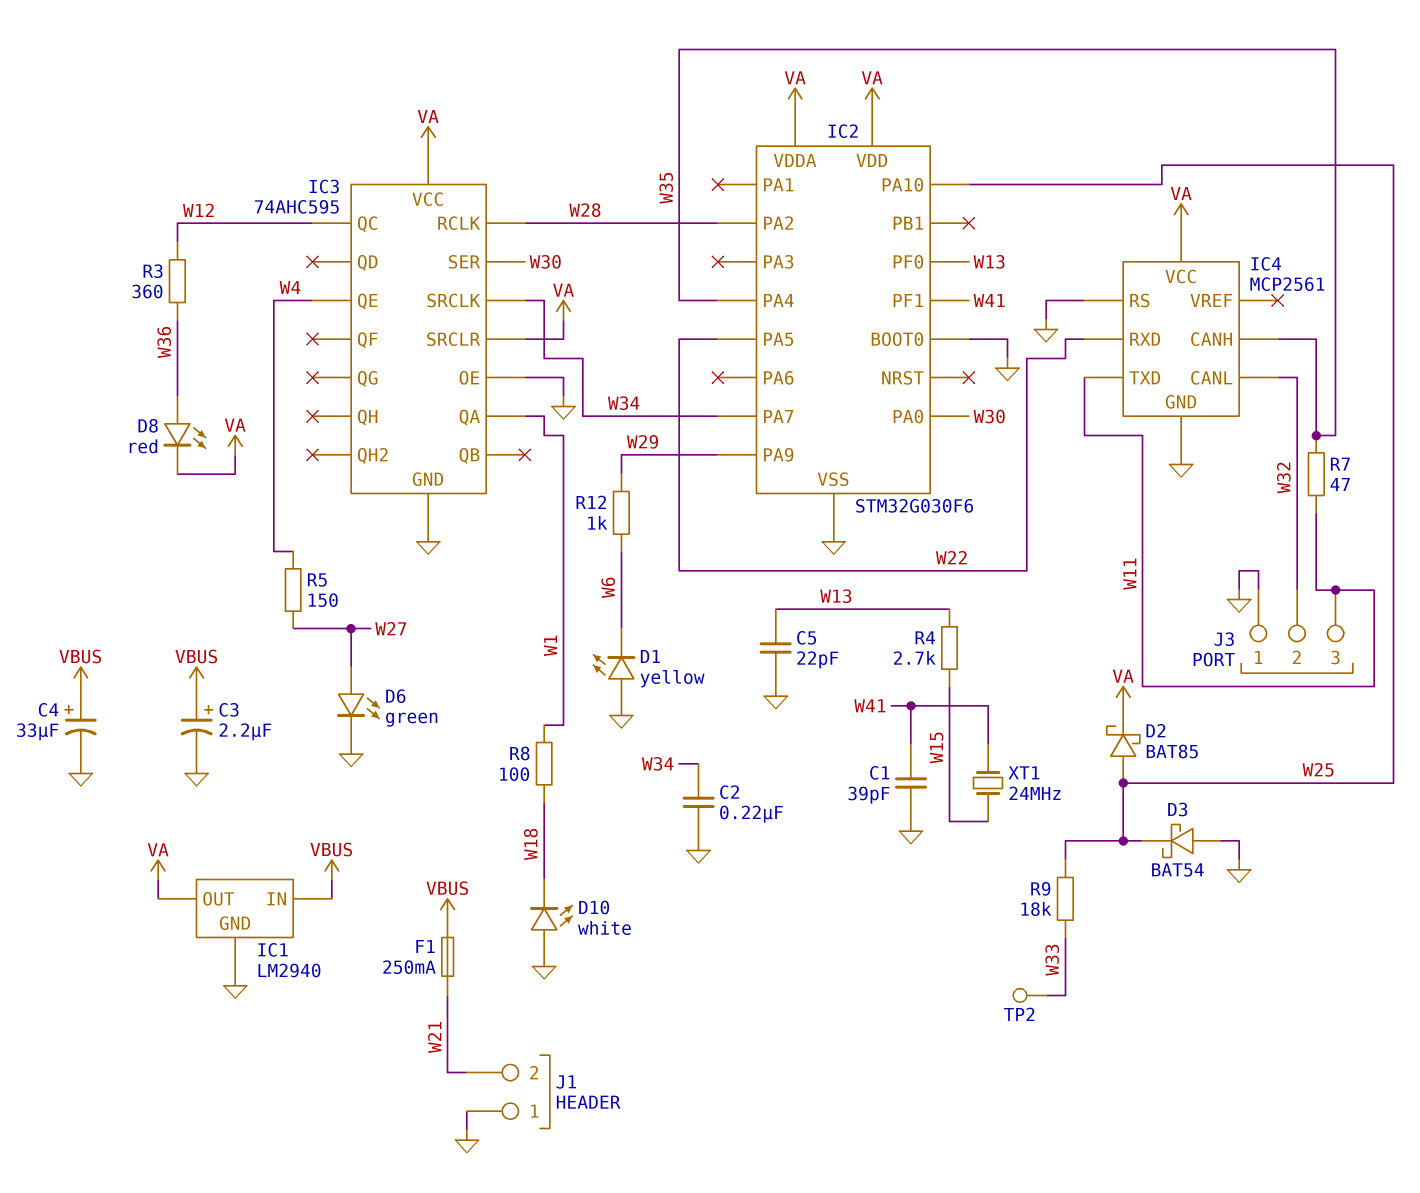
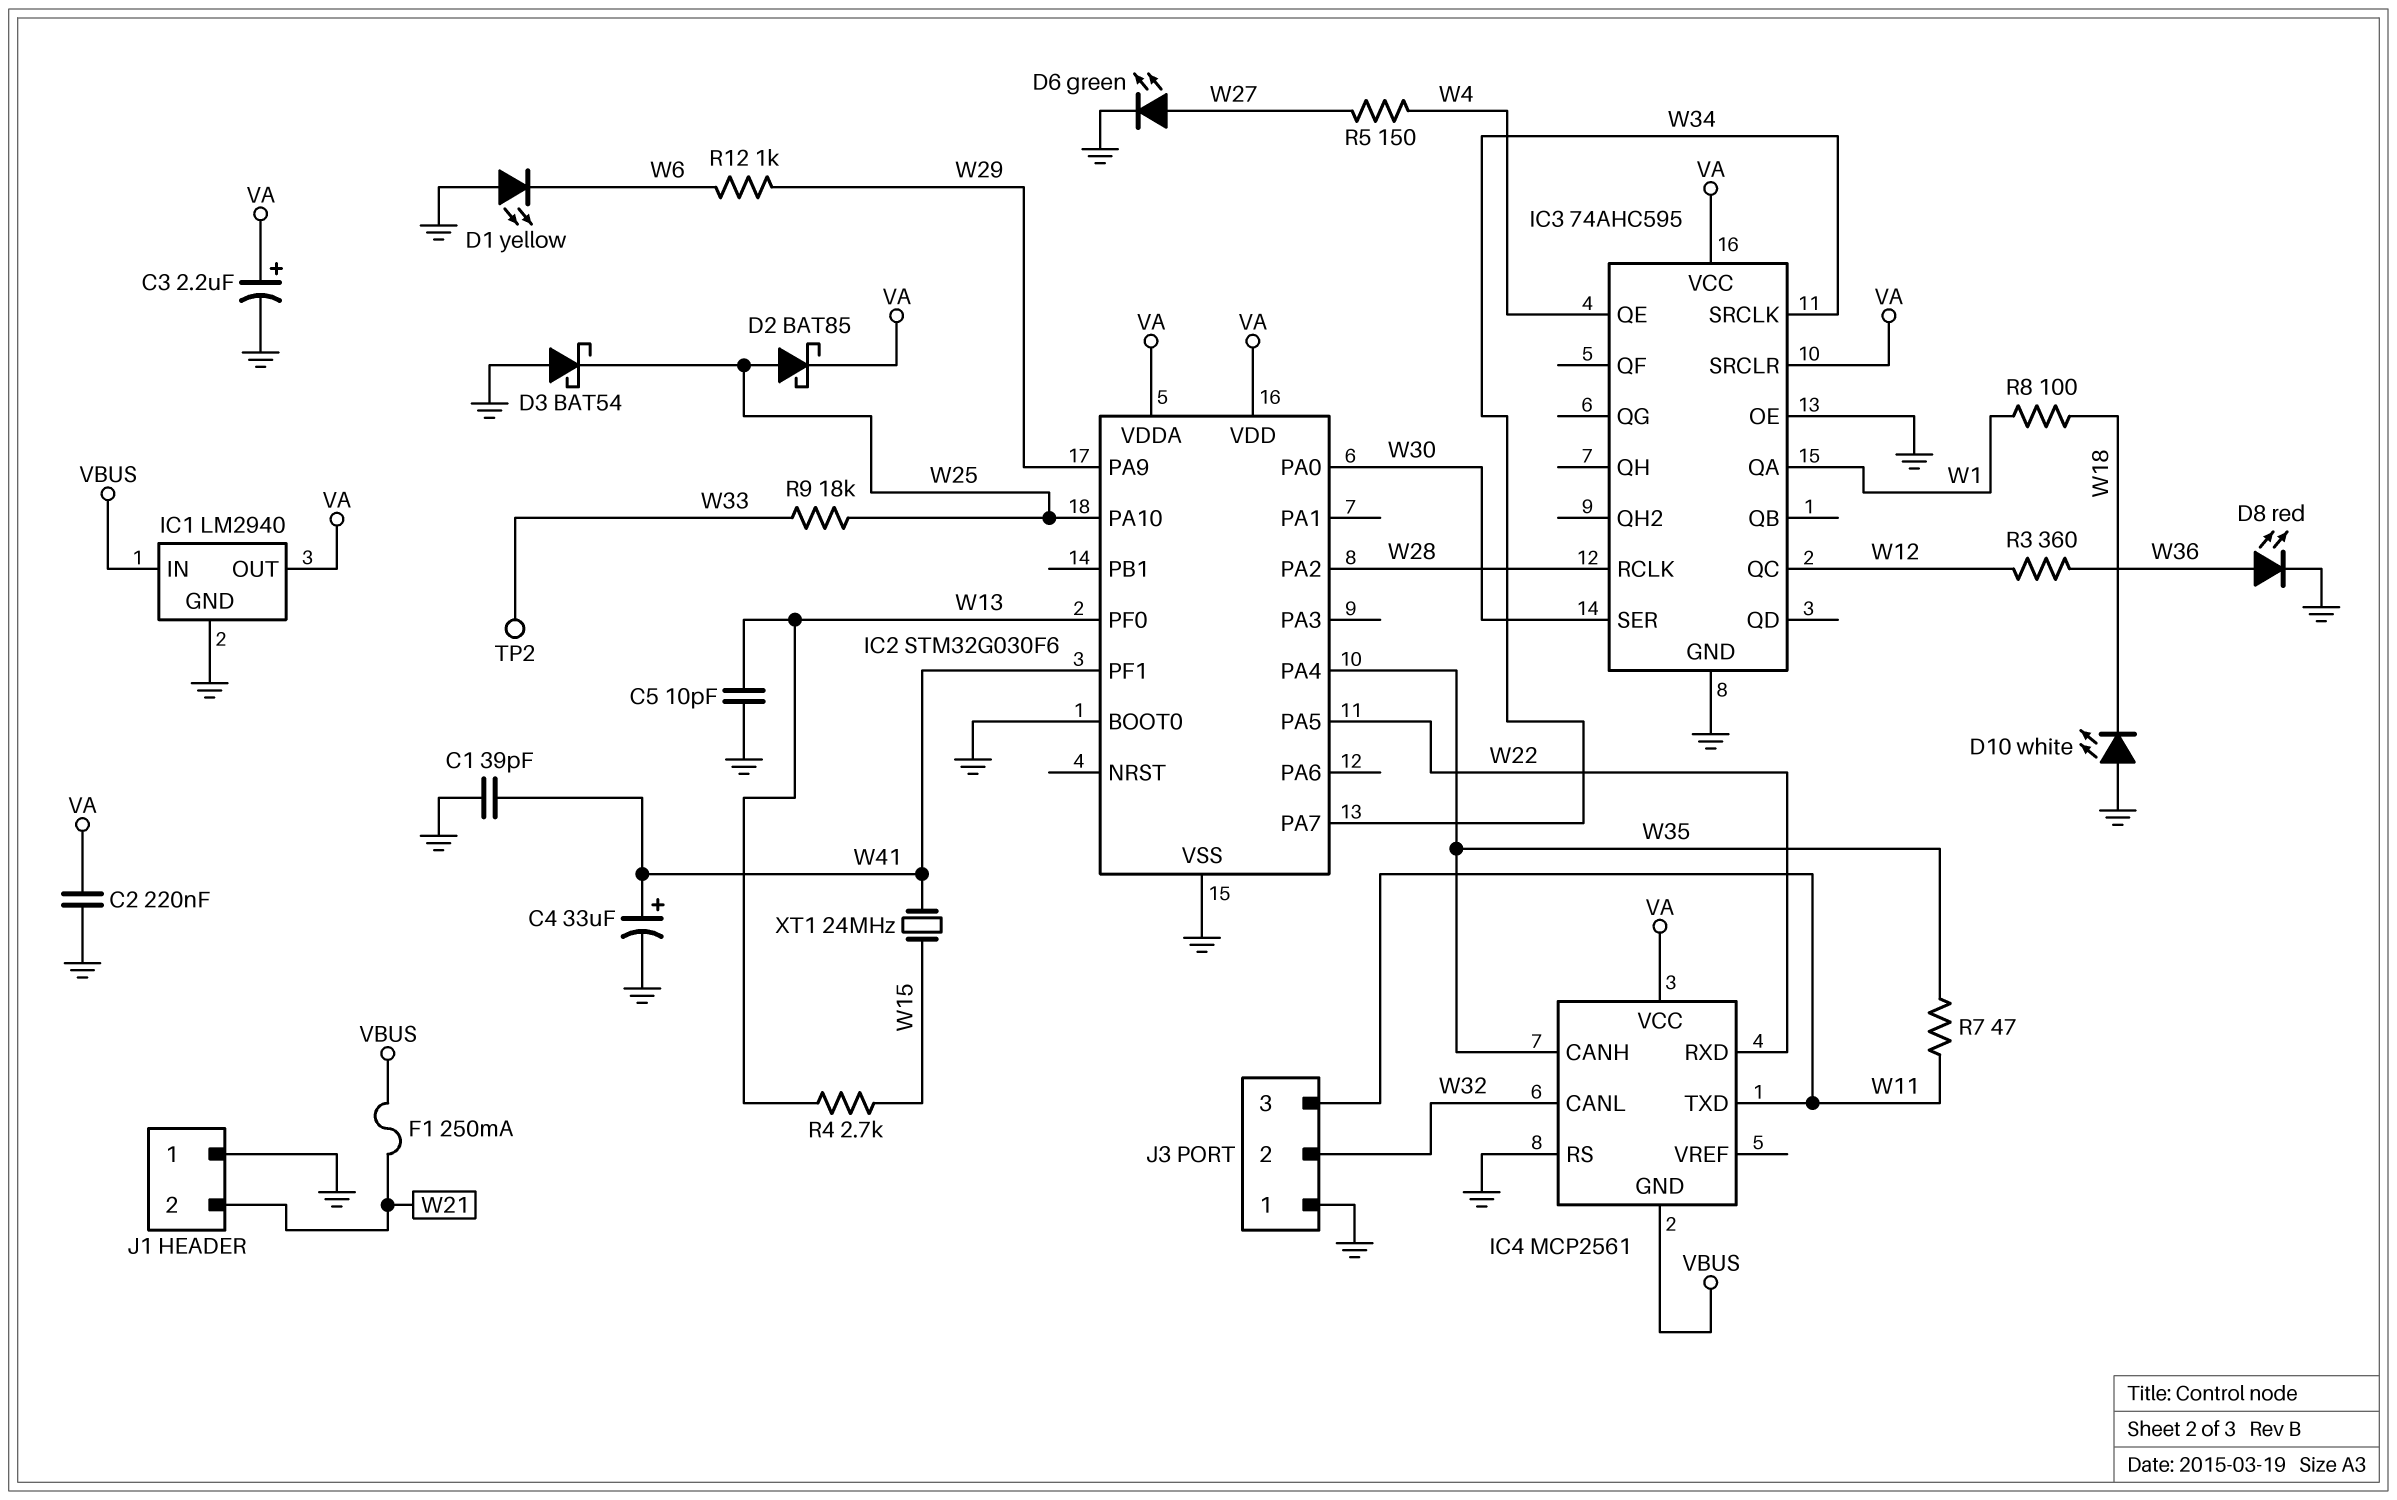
C2: 220nF (GND, W34) -> 220nF (GND, VA)
C3: 2.2uF (plus VBUS, minus GND) -> 2.2uF (plus VA, minus GND)
C4: 33uF (plus VBUS, minus GND) -> 33uF (plus W41, minus GND)
C5: 22pF (GND, W13) -> 10pF (GND, W13)
D8: LED red (A W36, K VA) -> LED red (A W36, K GND)
IC4 pin GND: GND -> VBUS

